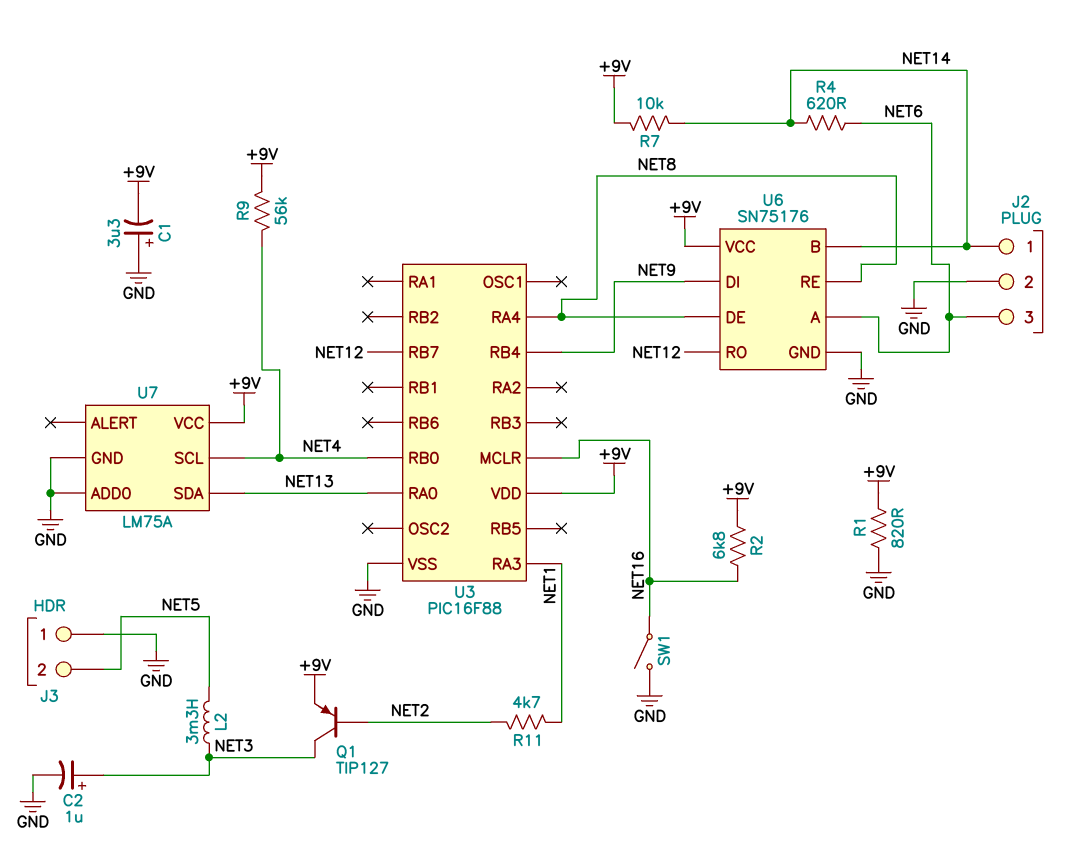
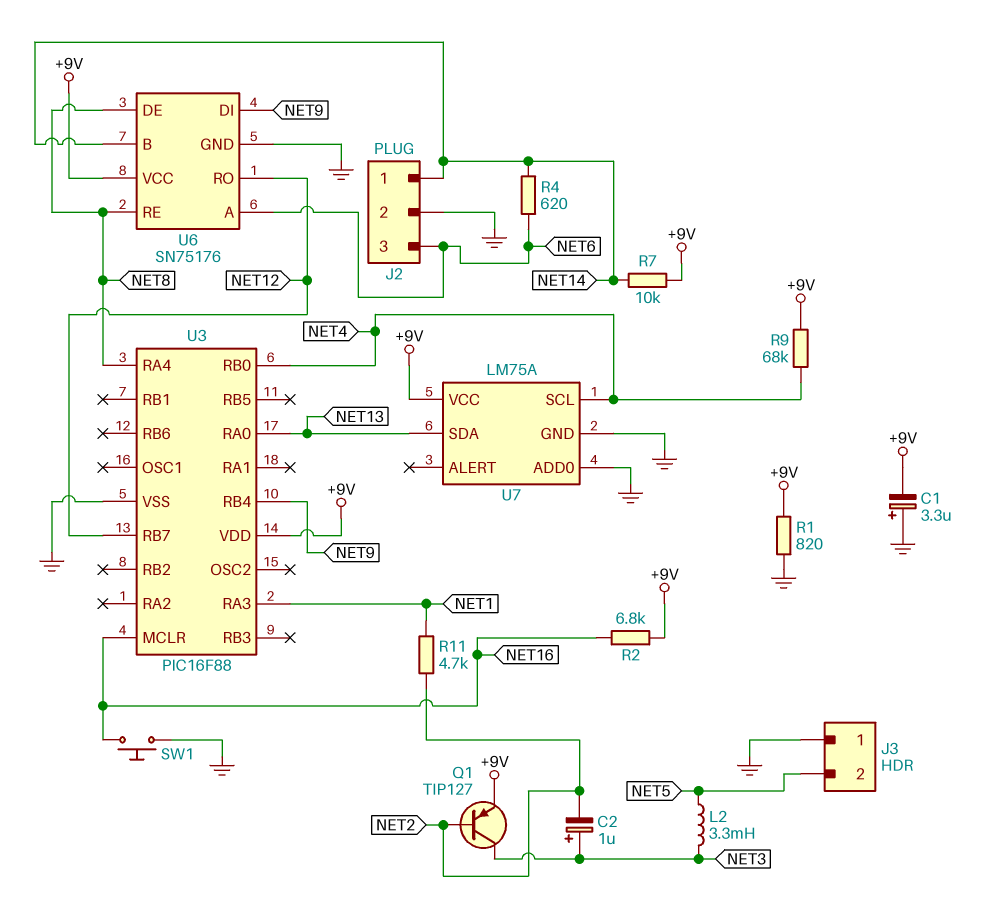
C2: 1uF (plus NET3, minus GND) -> 1uF (plus NET3, minus NET2)
R9: 56k (+9V, NET4) -> 68k (+9V, NET4)
SW1: switch (GND, NET16) -> button (GND, NET16)

